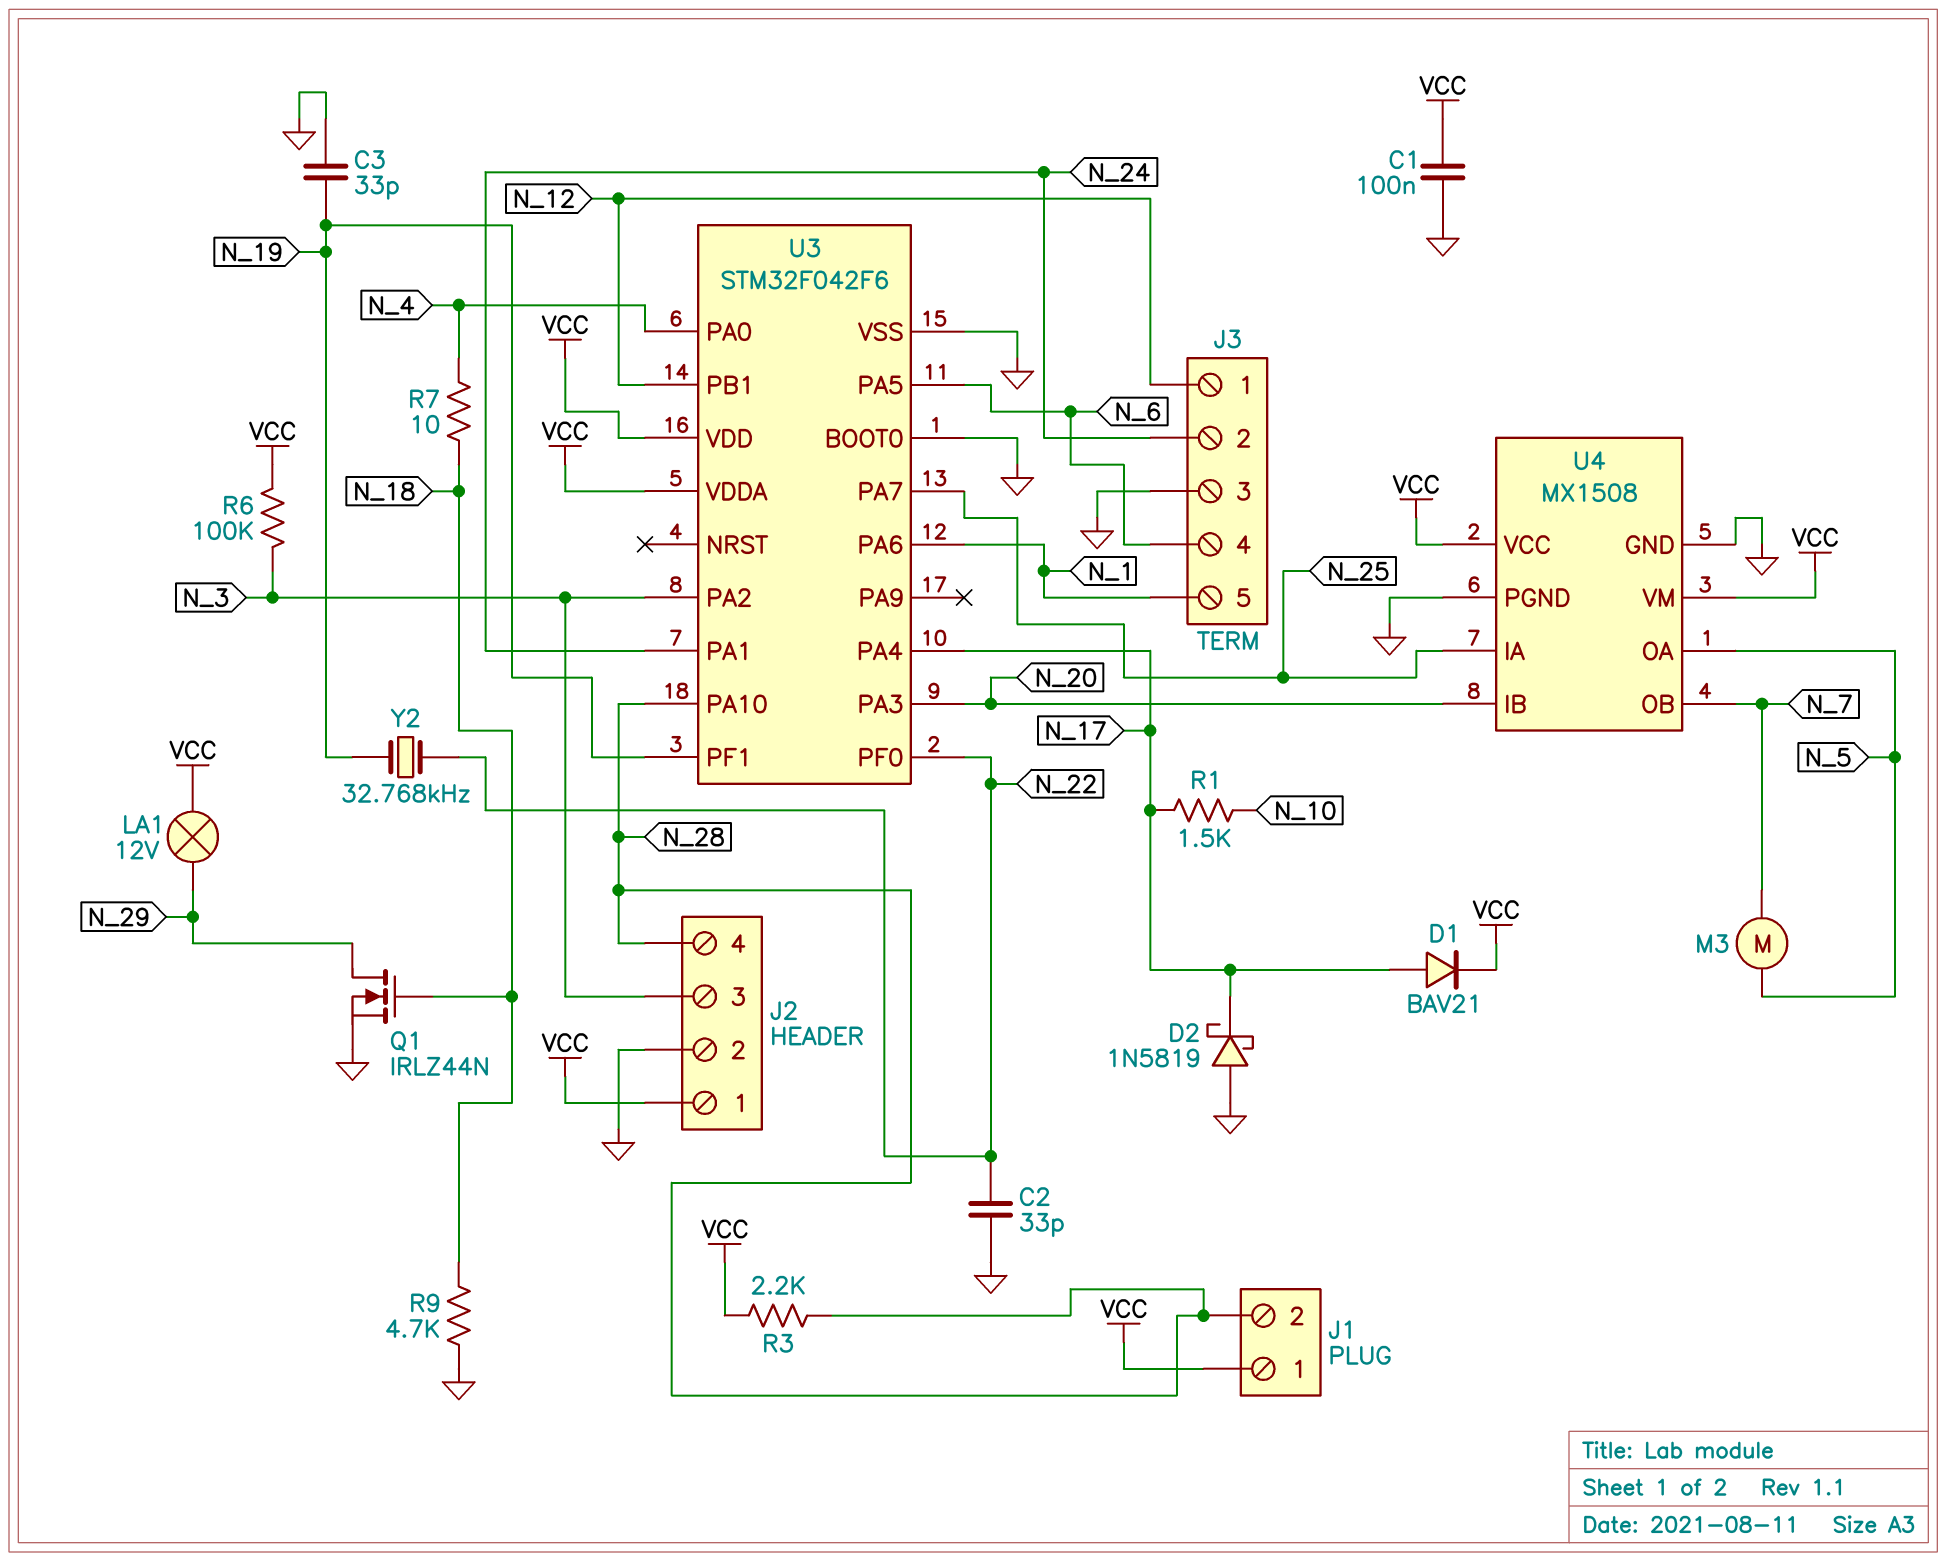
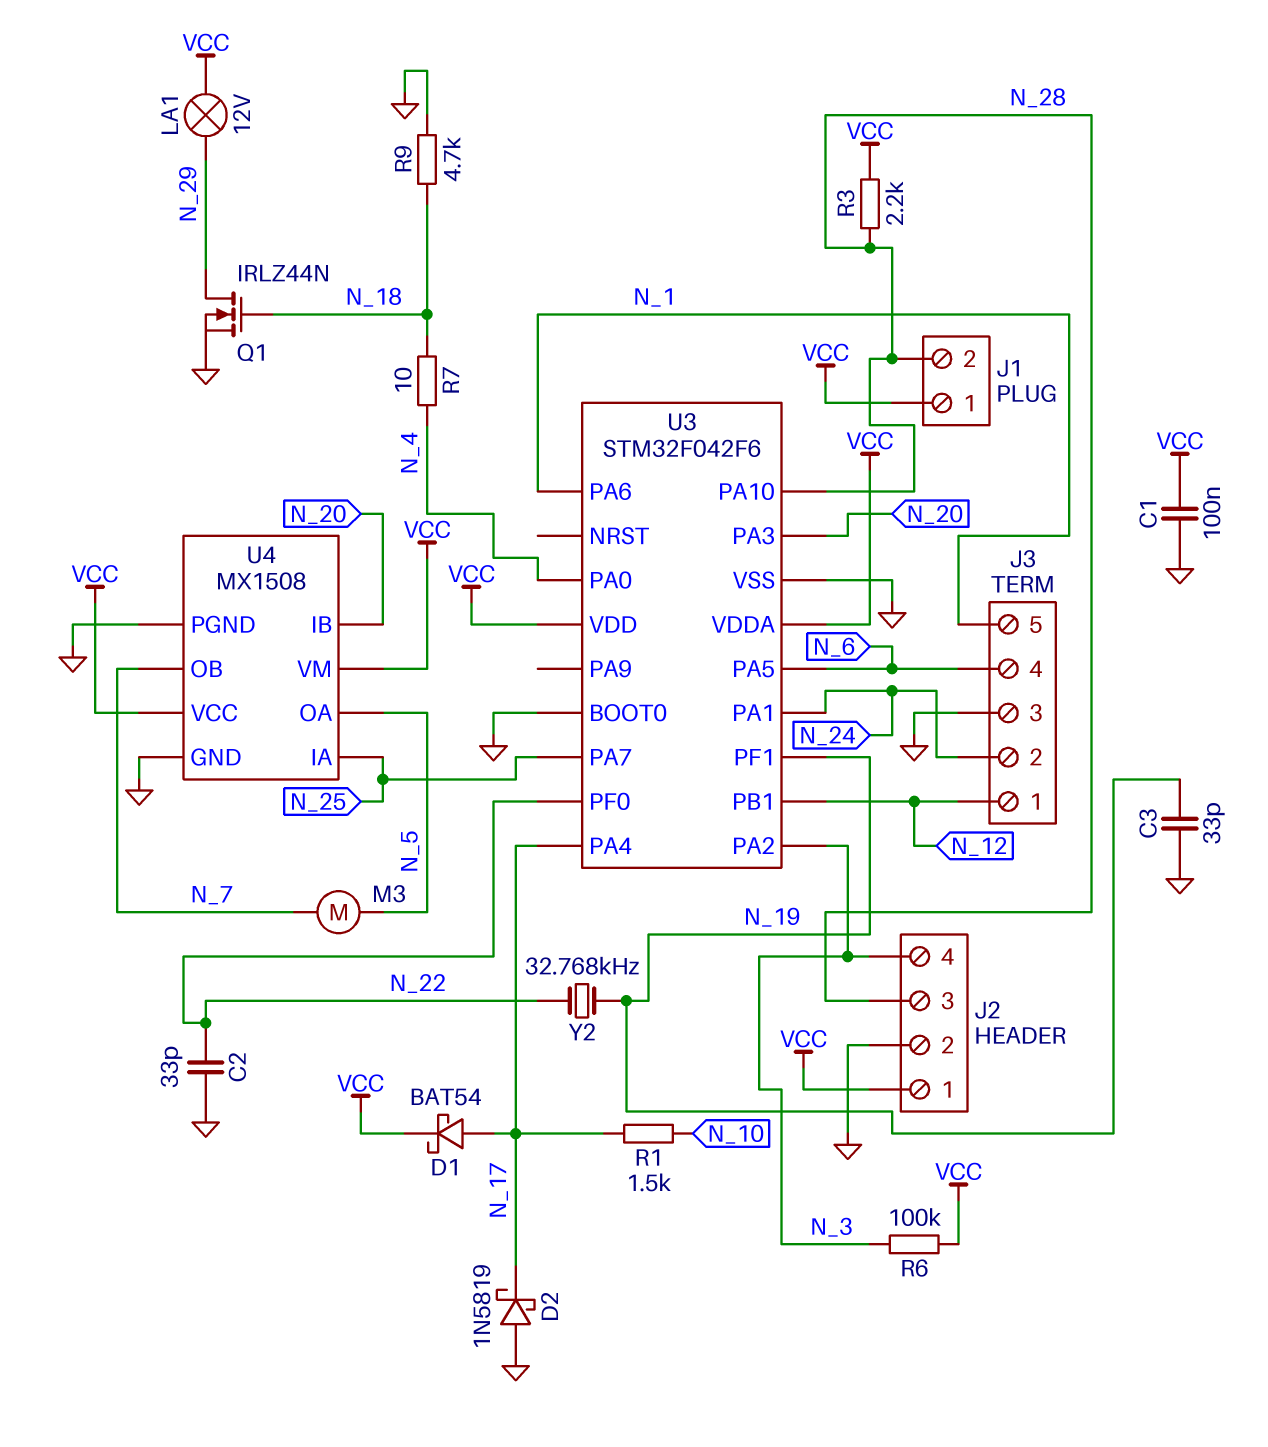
D1: diode BAV21 (A N_17, K VCC) -> schottky BAT54 (A N_17, K VCC)
J2 pin 3: N_3 -> N_28
J2 pin 4: N_28 -> N_3

